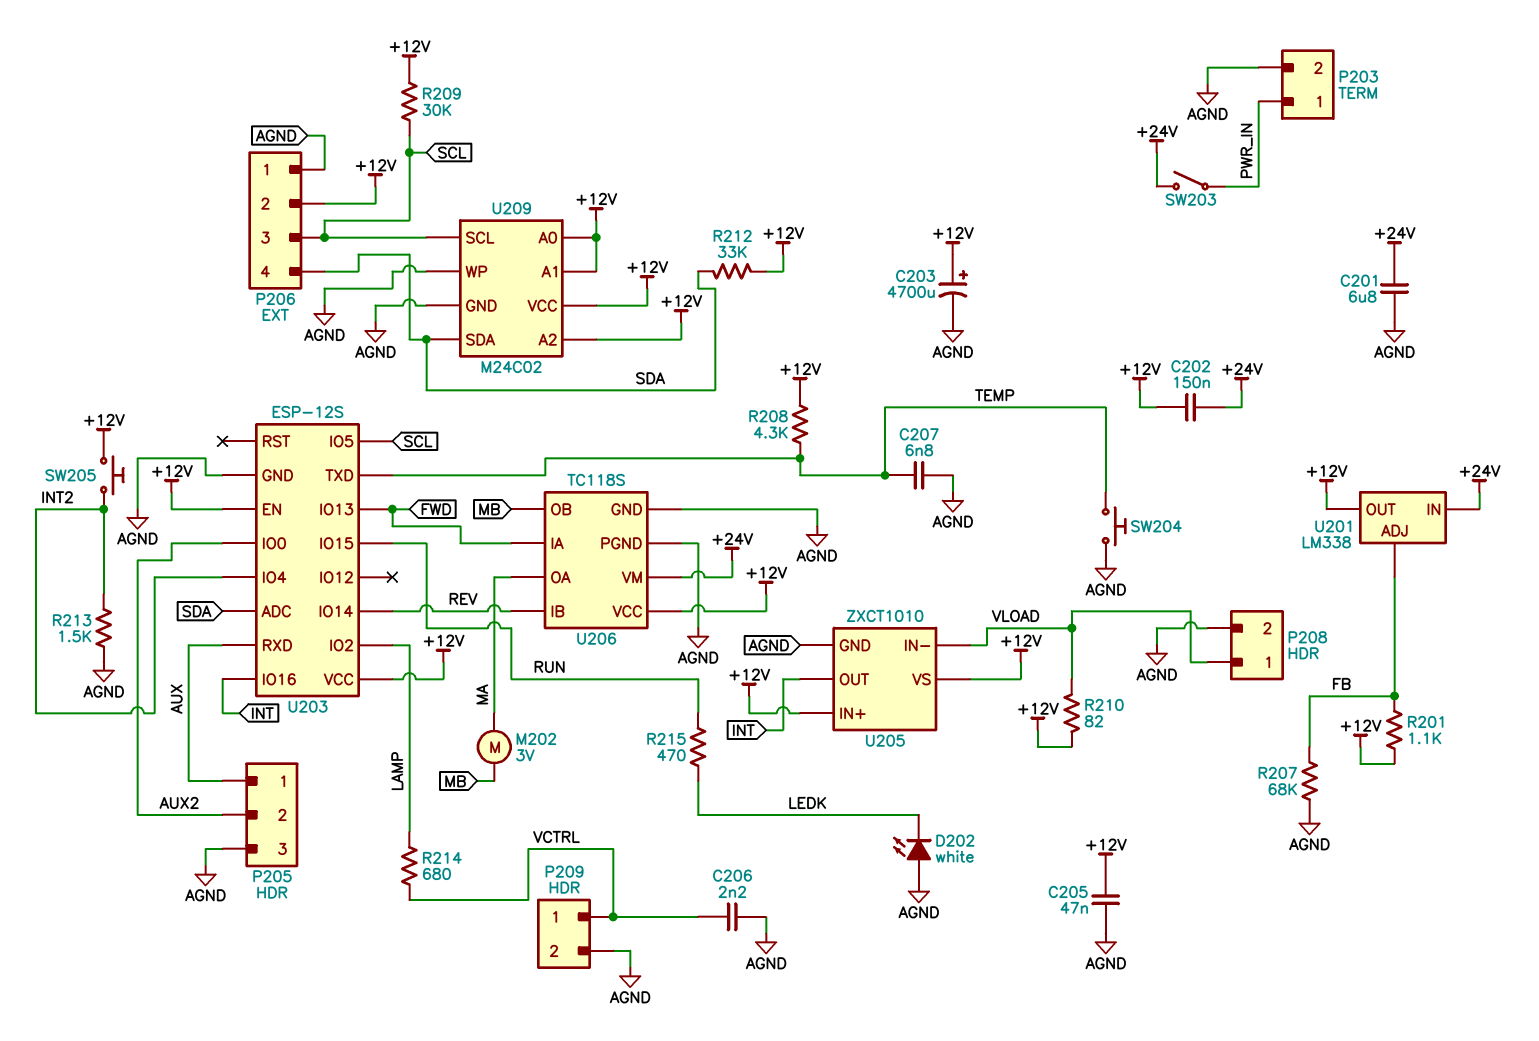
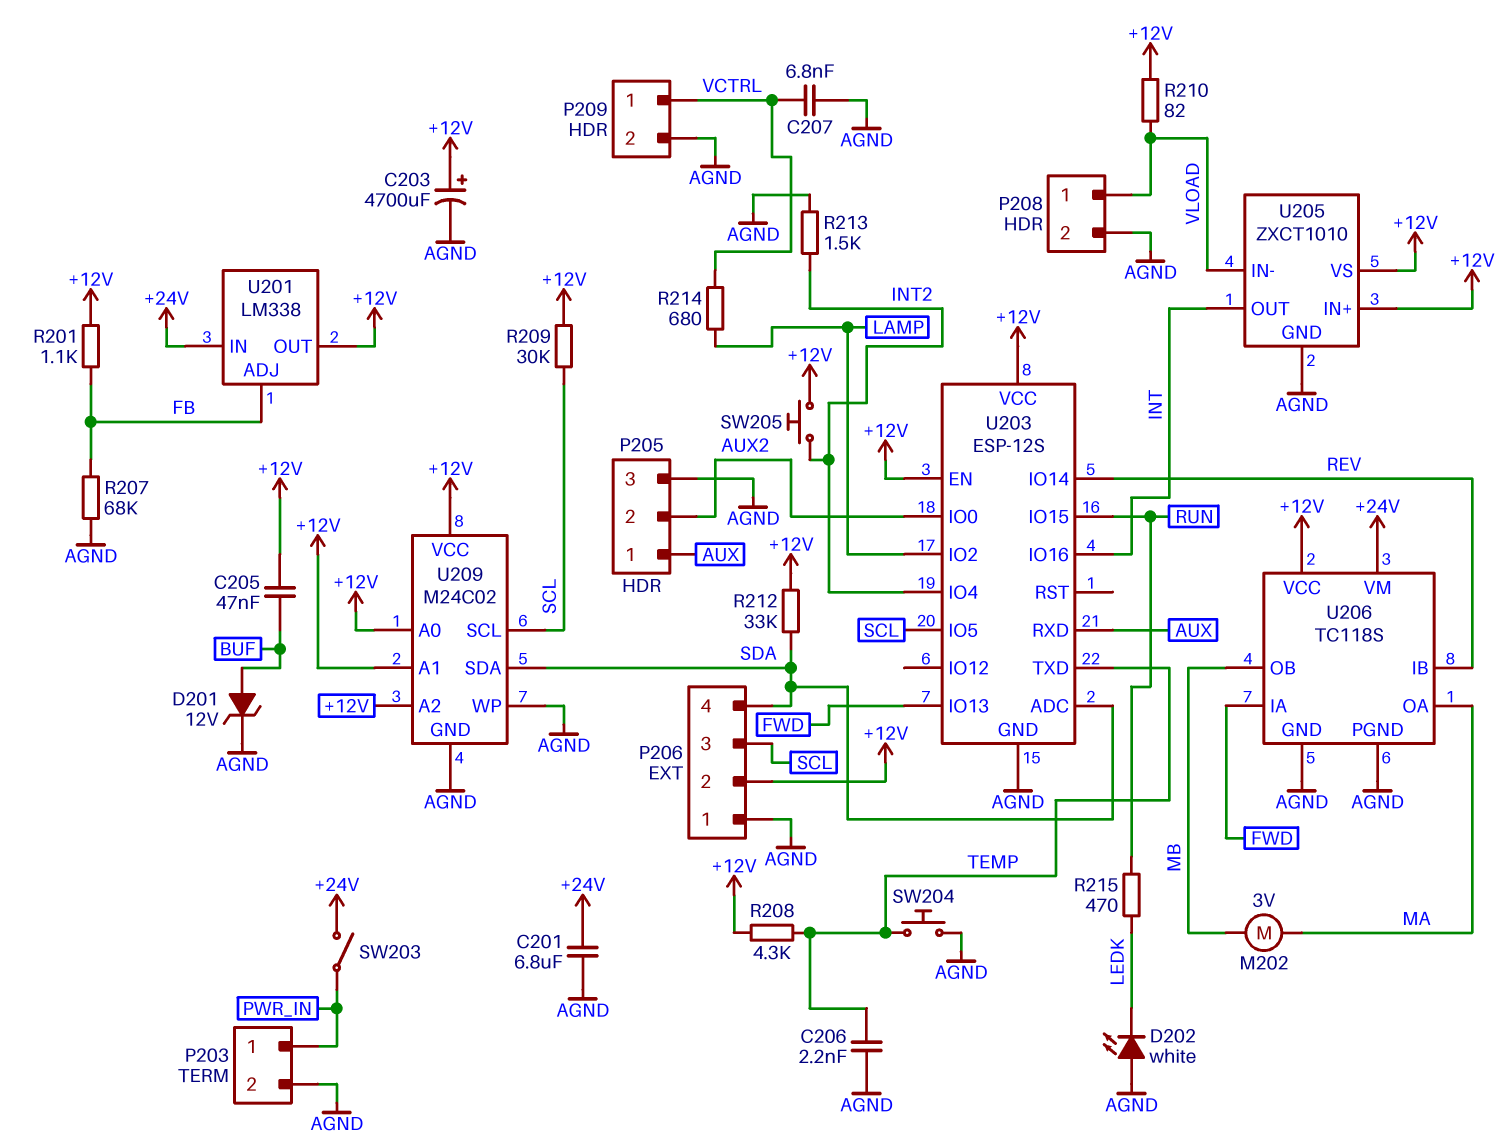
C202: 150nF (+12V, +24V) -> none
C205: 47nF (+12V, AGND) -> 47nF (+12V, BUF)
C206: 2.2nF (AGND, VCTRL) -> 2.2nF (AGND, TEMP)
C207: 6.8nF (AGND, TEMP) -> 6.8nF (AGND, VCTRL)
D201: none -> zener 12V (A BUF, K AGND)

